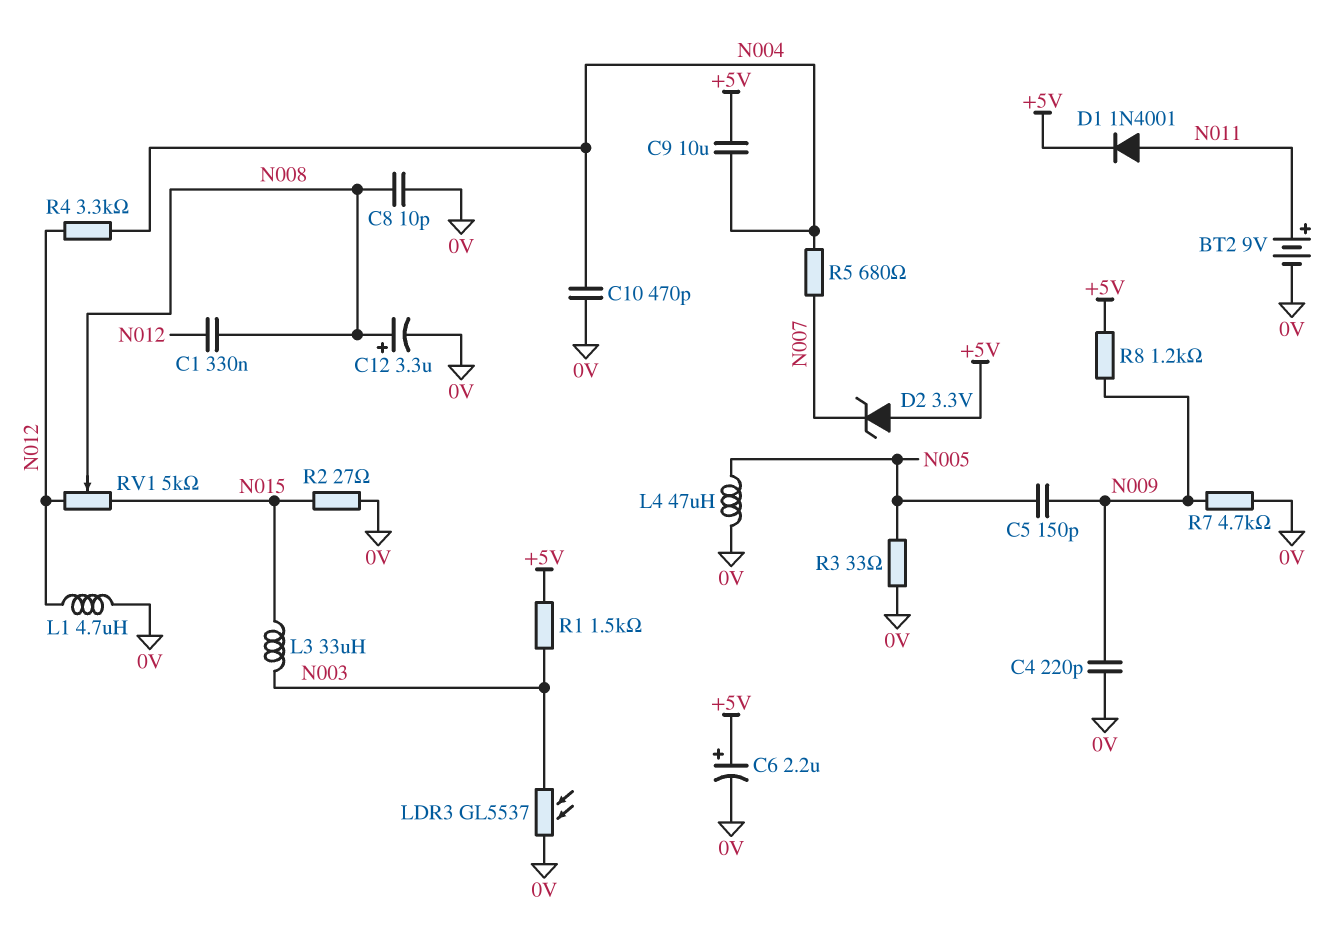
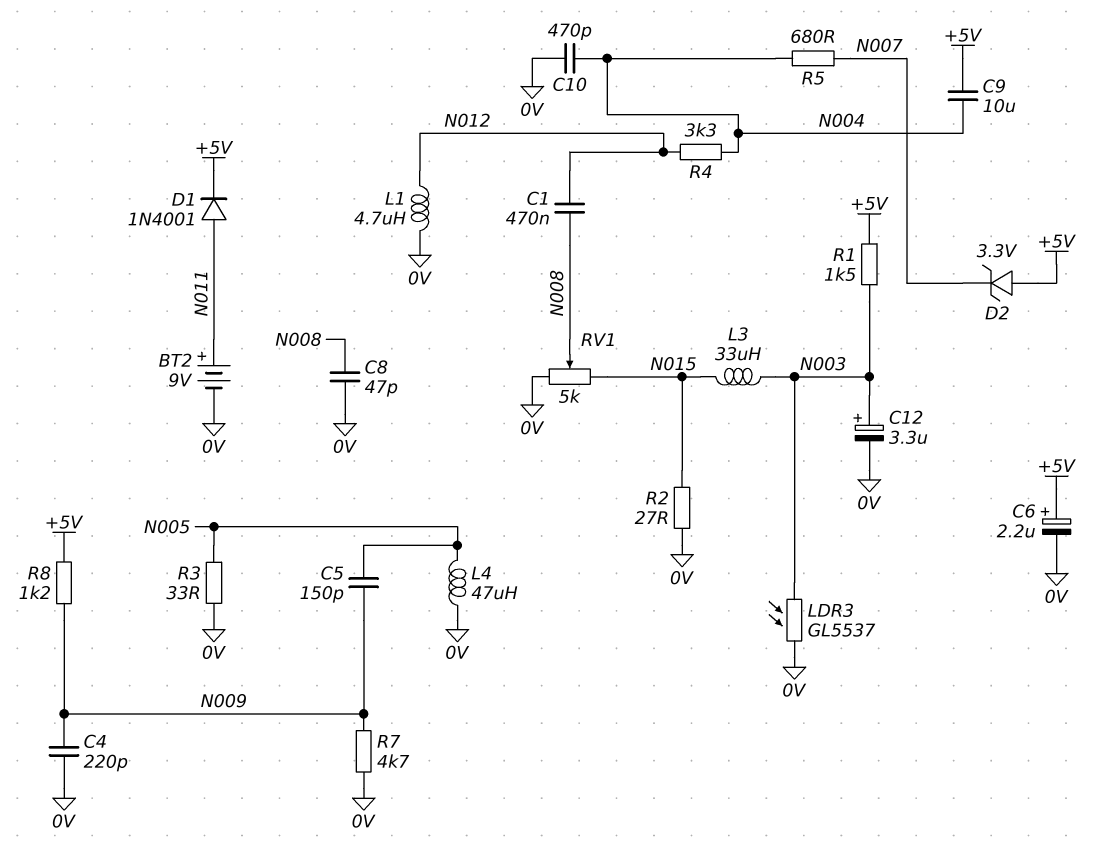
C1: 330nF (N008, N012) -> 470nF (N008, N012)
C8: 10pF (0V, N008) -> 47pF (0V, N008)
C12: 3.3uF (plus N008, minus 0V) -> 3.3uF (plus N003, minus 0V)
RV1: 5k (N012, N015, wiper N008) -> 5k (0V, N015, wiper N008)

